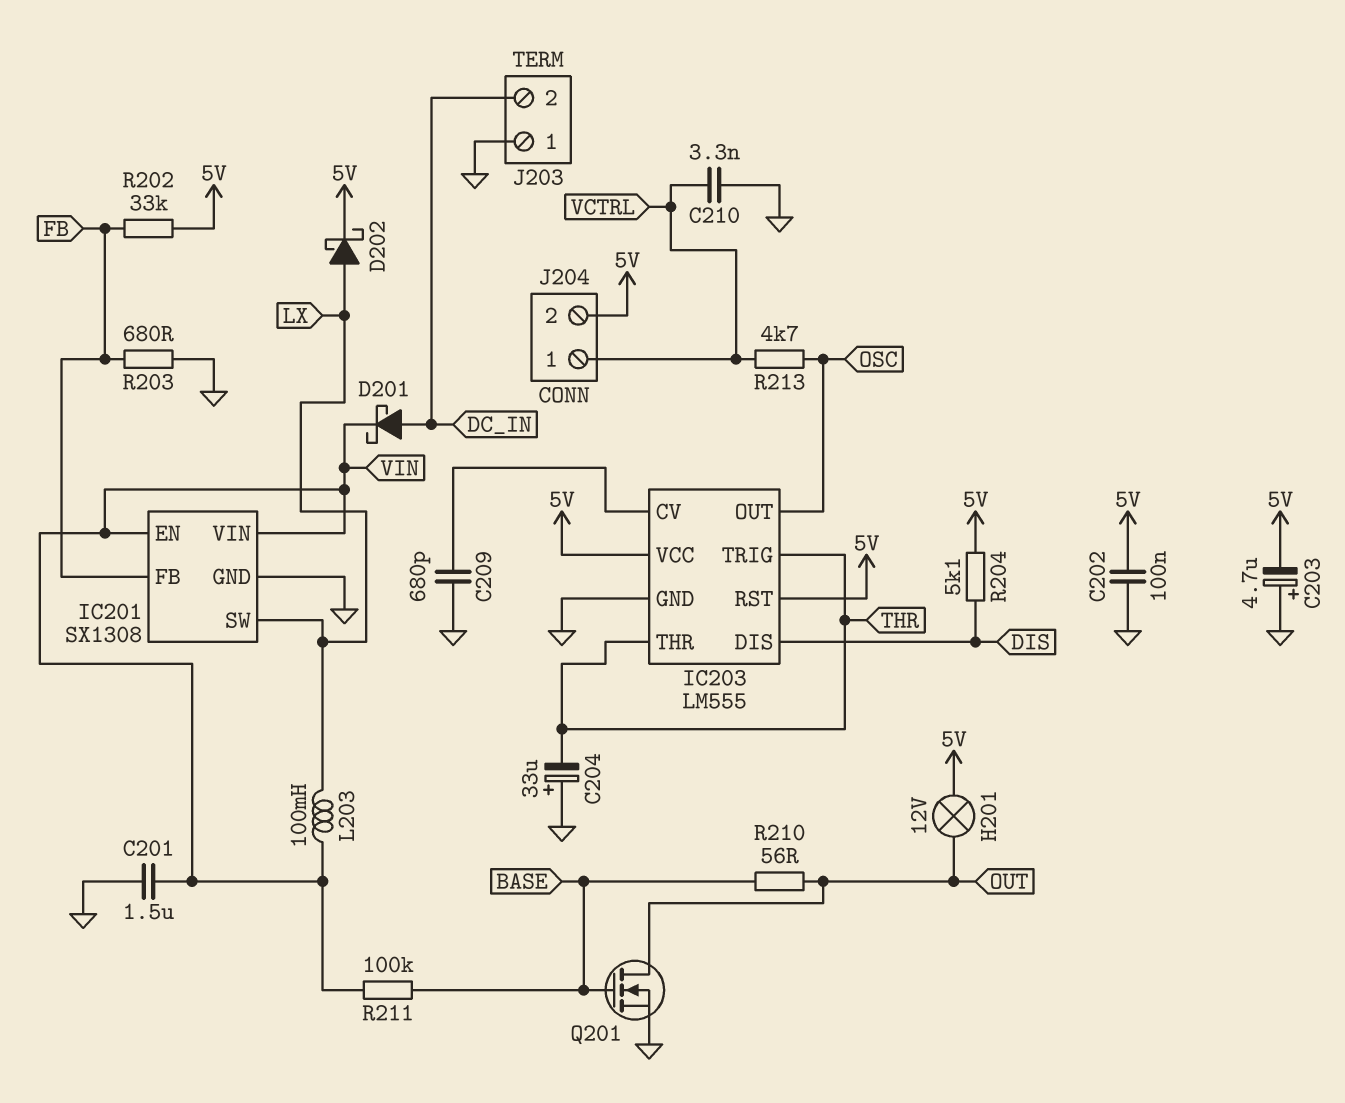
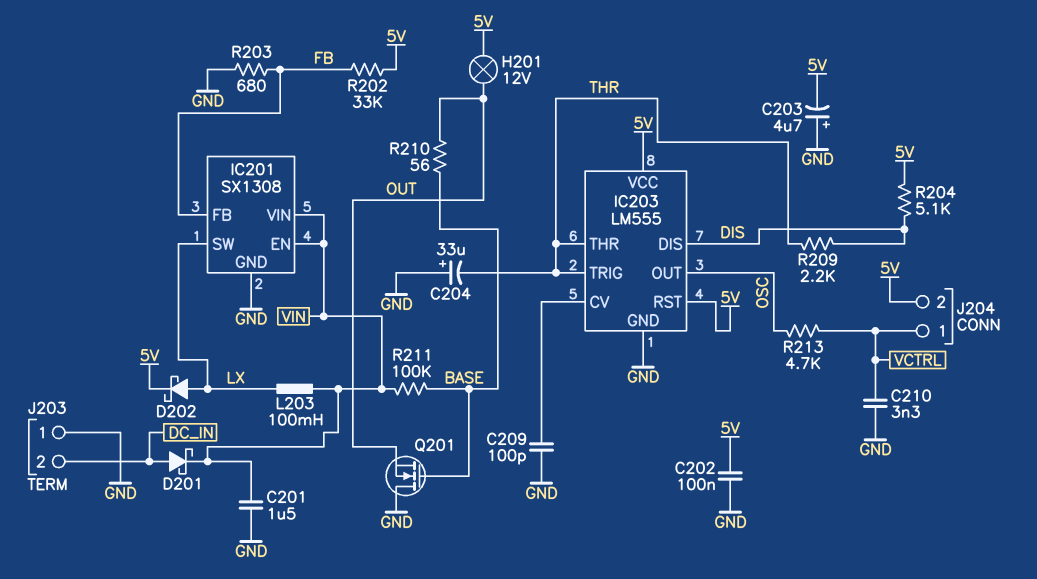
C209: 680pF (GND, IC203/CV) -> 100pF (GND, IC203/CV)
Q201: NMOS (G BASE, D OUT, S GND) -> NMOS (G BASE, D GND, S OUT)
R209: none -> 2.2k (DIS, THR)

